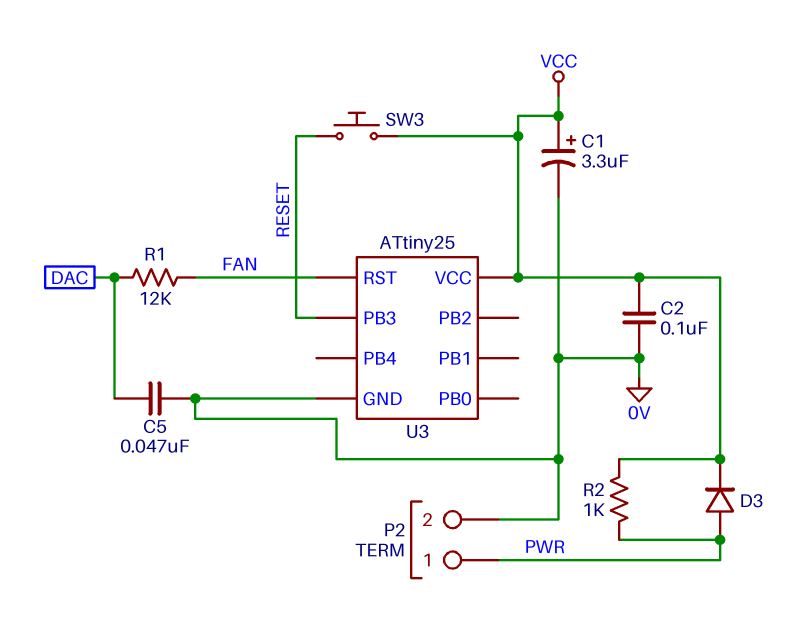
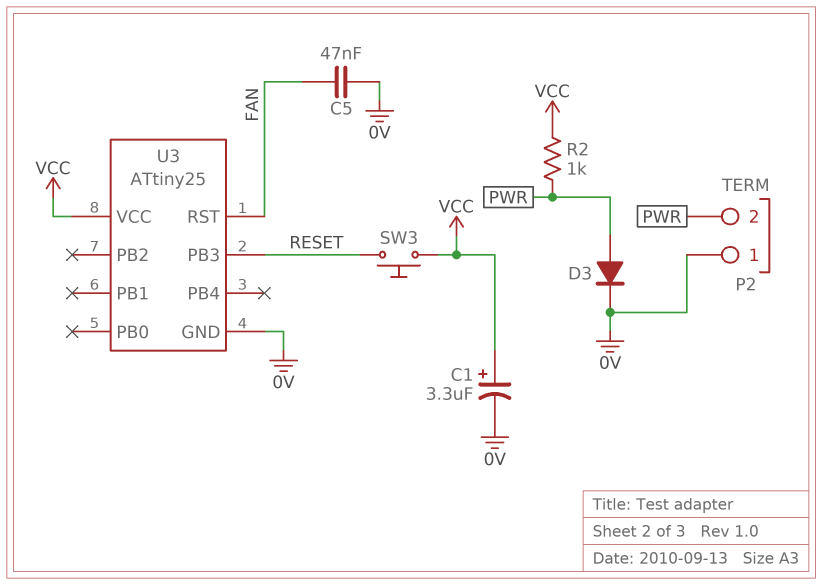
C2: 100nF (0V, VCC) -> none
C5: 47nF (0V, DAC) -> 47nF (0V, FAN)
D3: diode (A PWR, K VCC) -> diode (A PWR, K 0V)
P2 pin 1: PWR -> 0V
P2 pin 2: 0V -> PWR
R1: 12k (DAC, FAN) -> none

